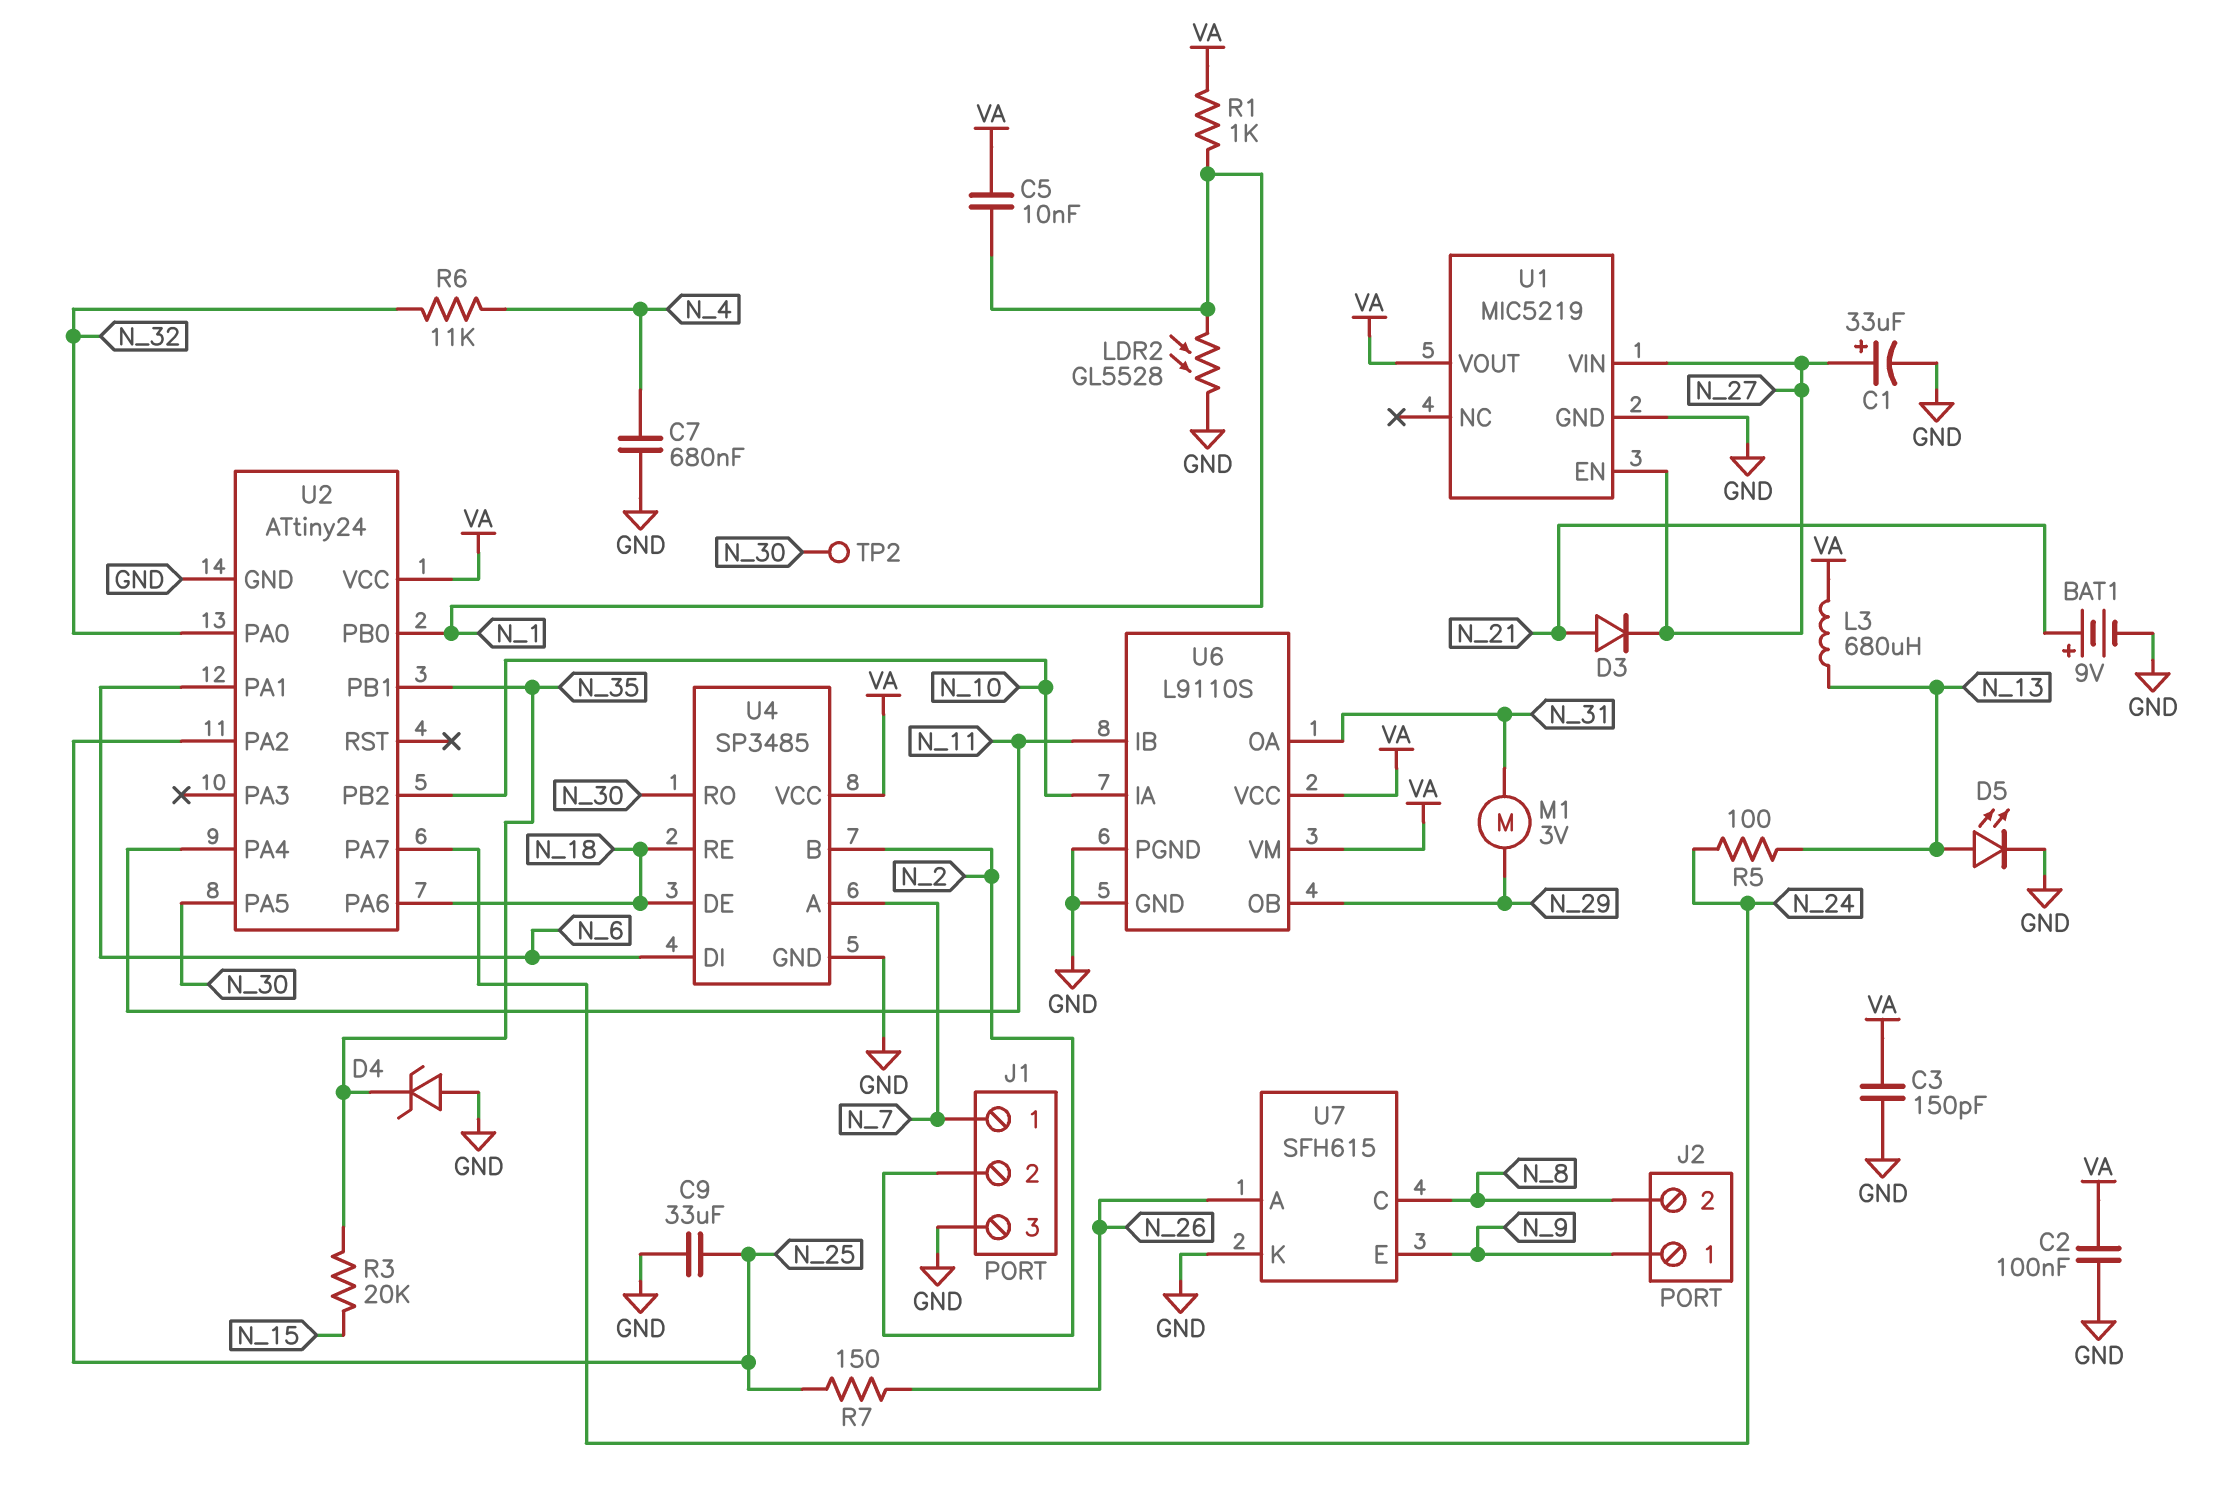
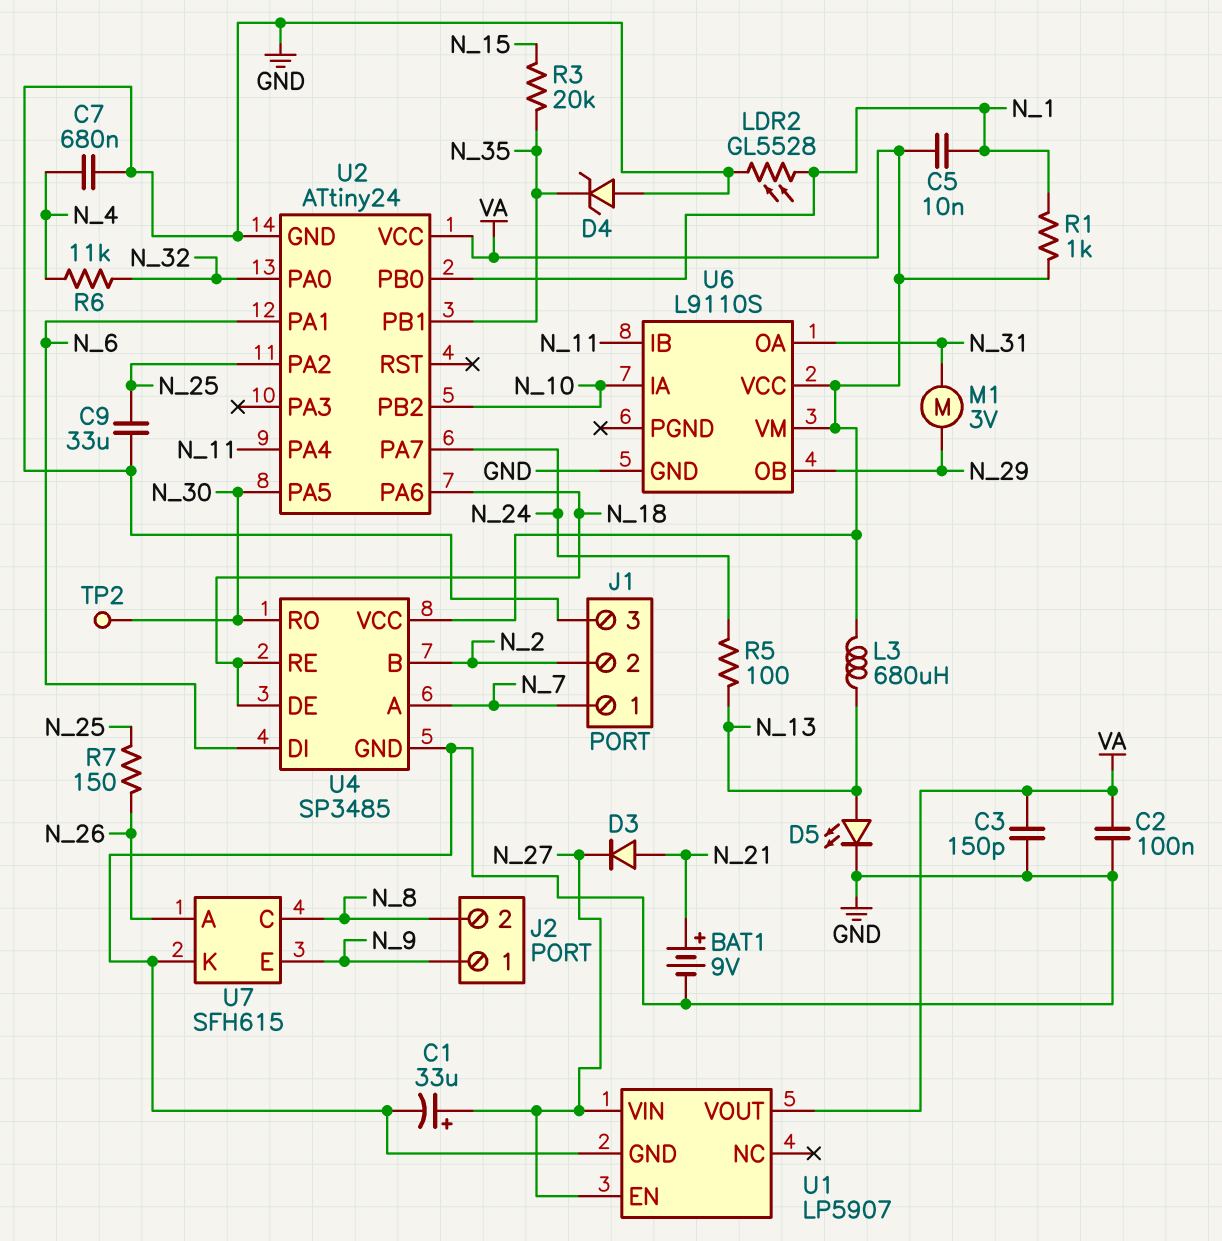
U1: MIC5219 -> LP5907
U6 pin PGND: GND -> none

